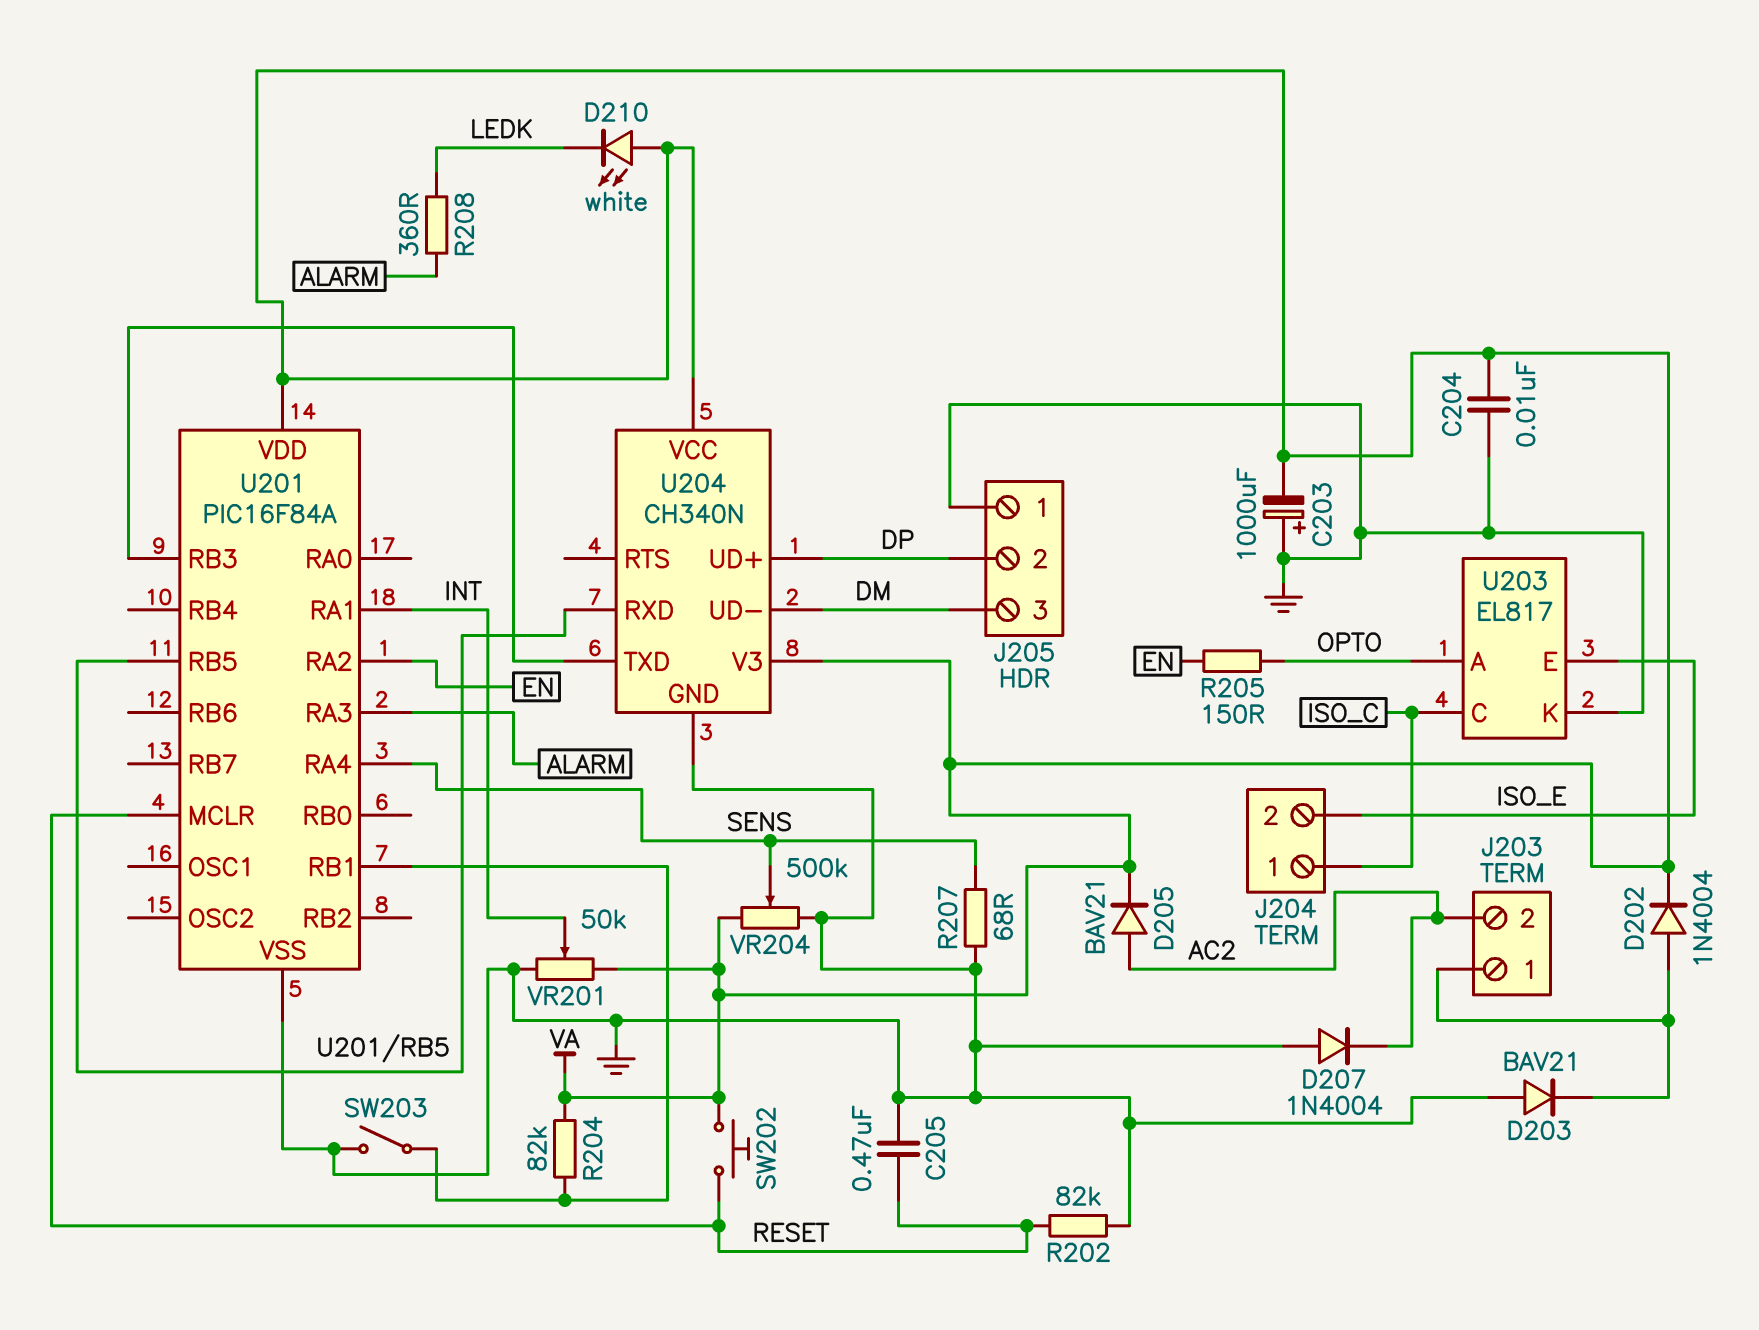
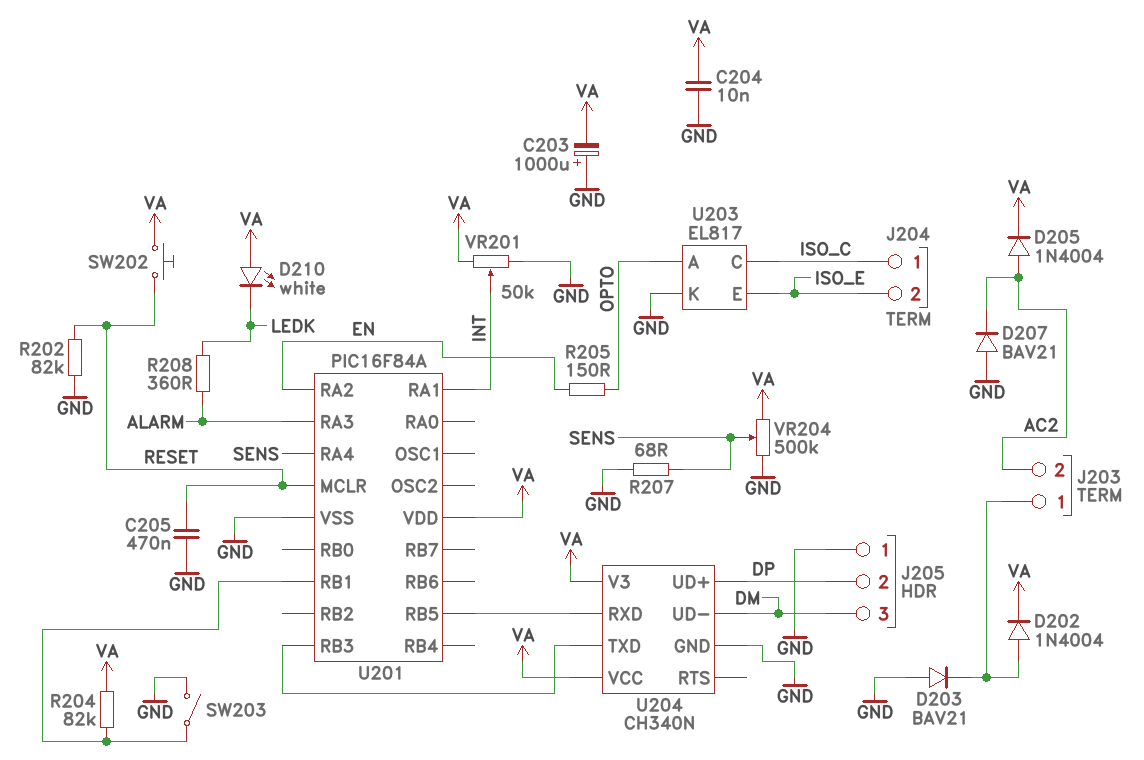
D205: diode BAV21 (A AC2, K VA) -> diode 1N4004 (A AC2, K VA)
D207: diode 1N4004 (A GND, K AC2) -> diode BAV21 (A GND, K AC2)

